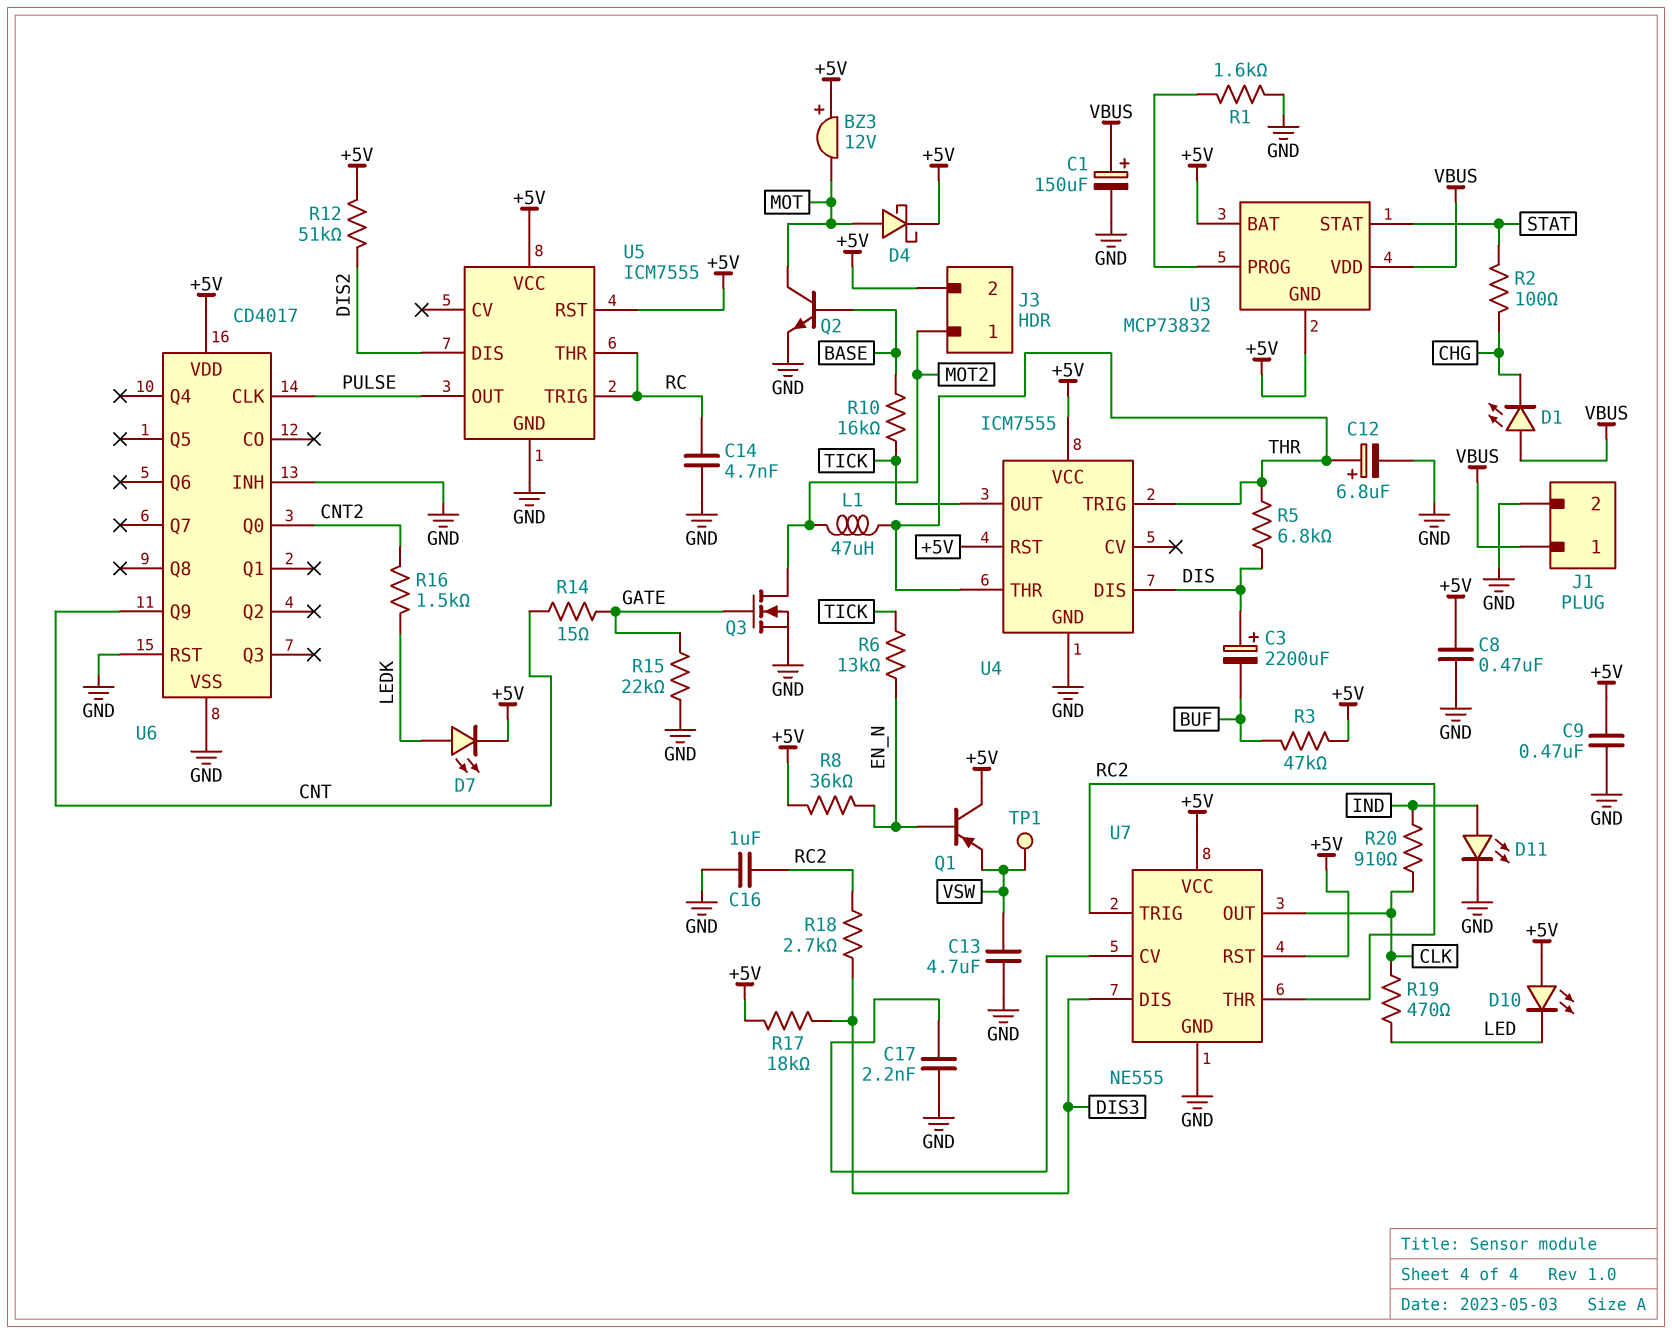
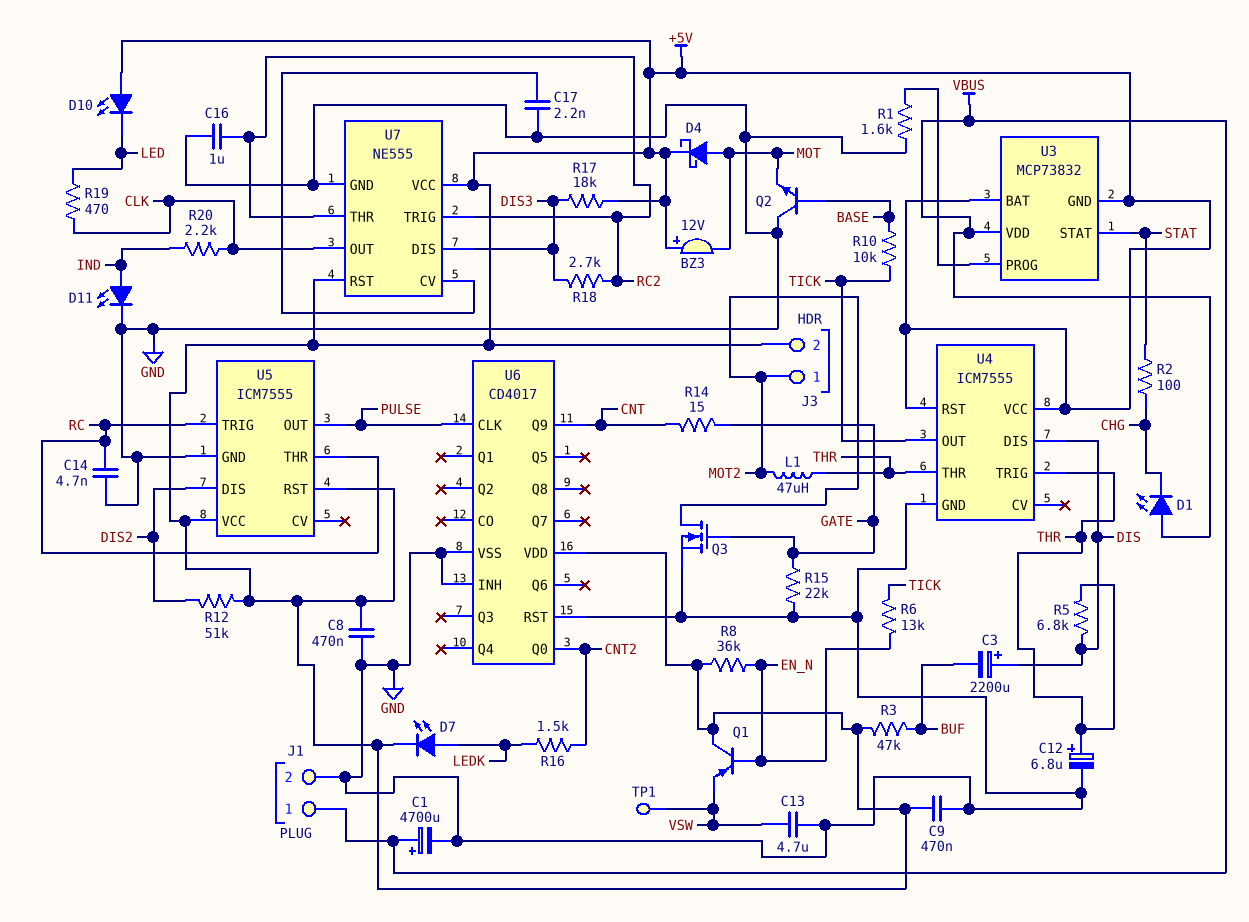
C1: 150uF (plus VBUS, minus GND) -> 4700uF (plus VBUS, minus GND)
Q2: NPN (B BASE, C MOT, E GND) -> NPN (B BASE, C GND, E MOT)
R10: 16k (BASE, TICK) -> 10k (BASE, TICK)
R20: 910 (CLK, IND) -> 2.2k (CLK, IND)

